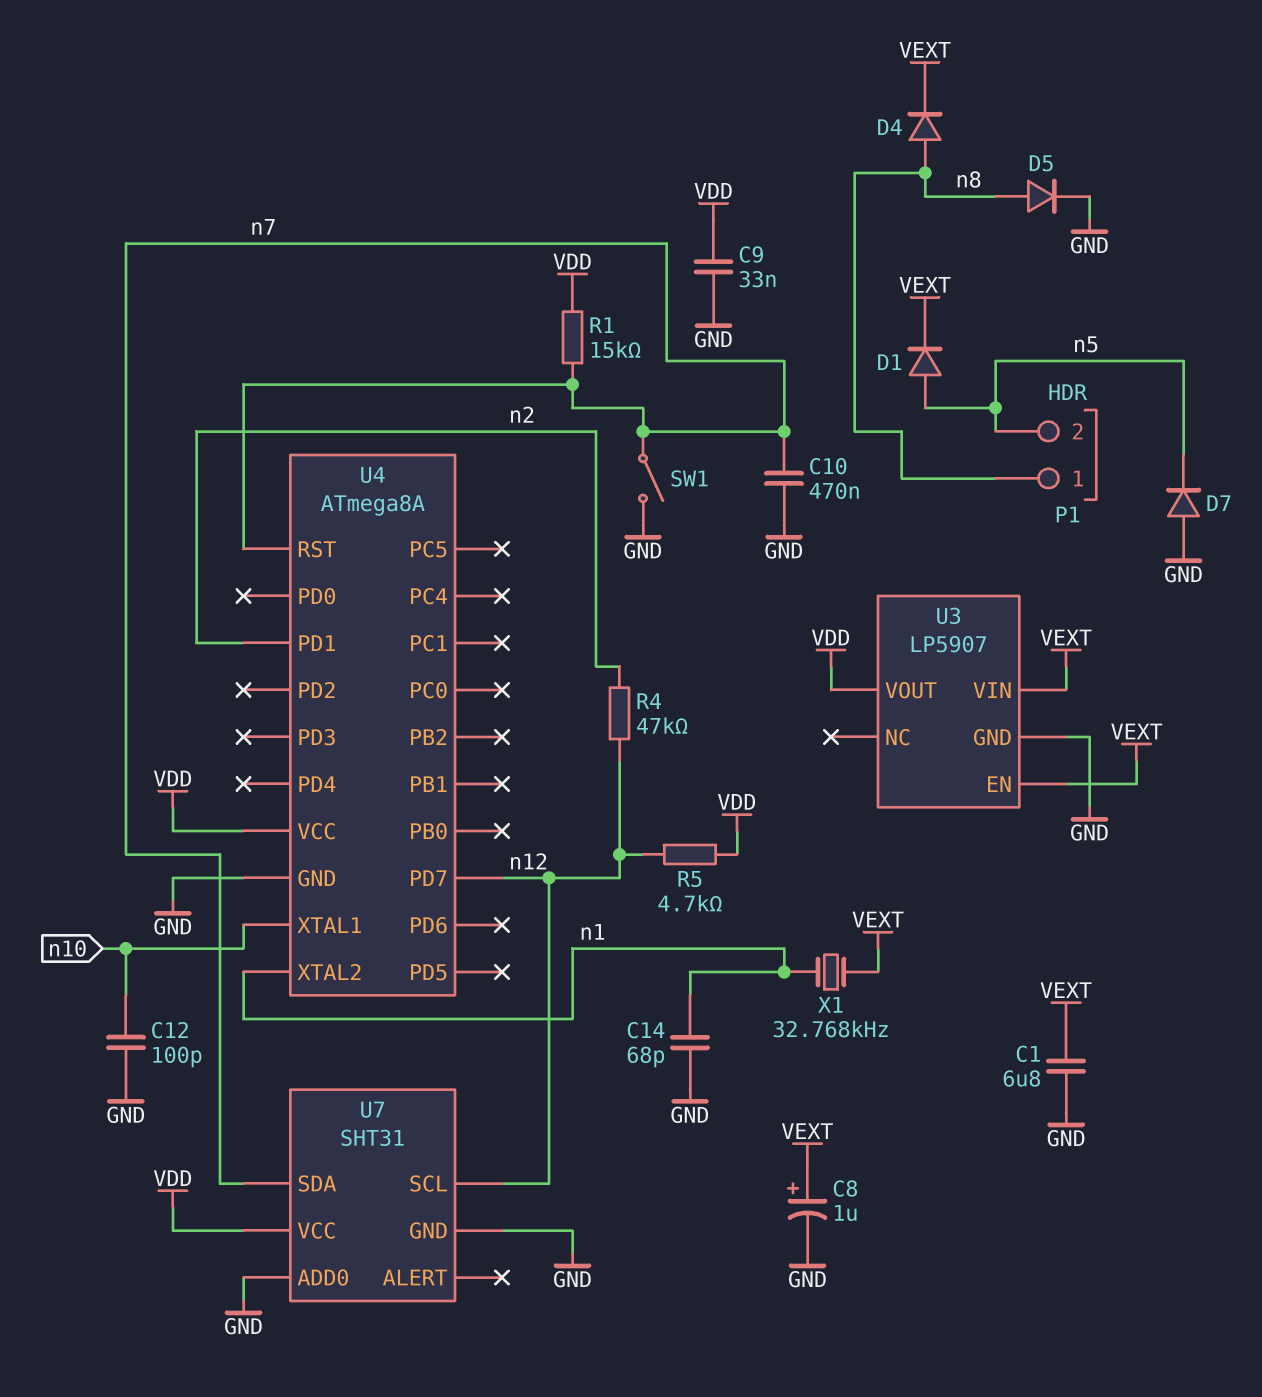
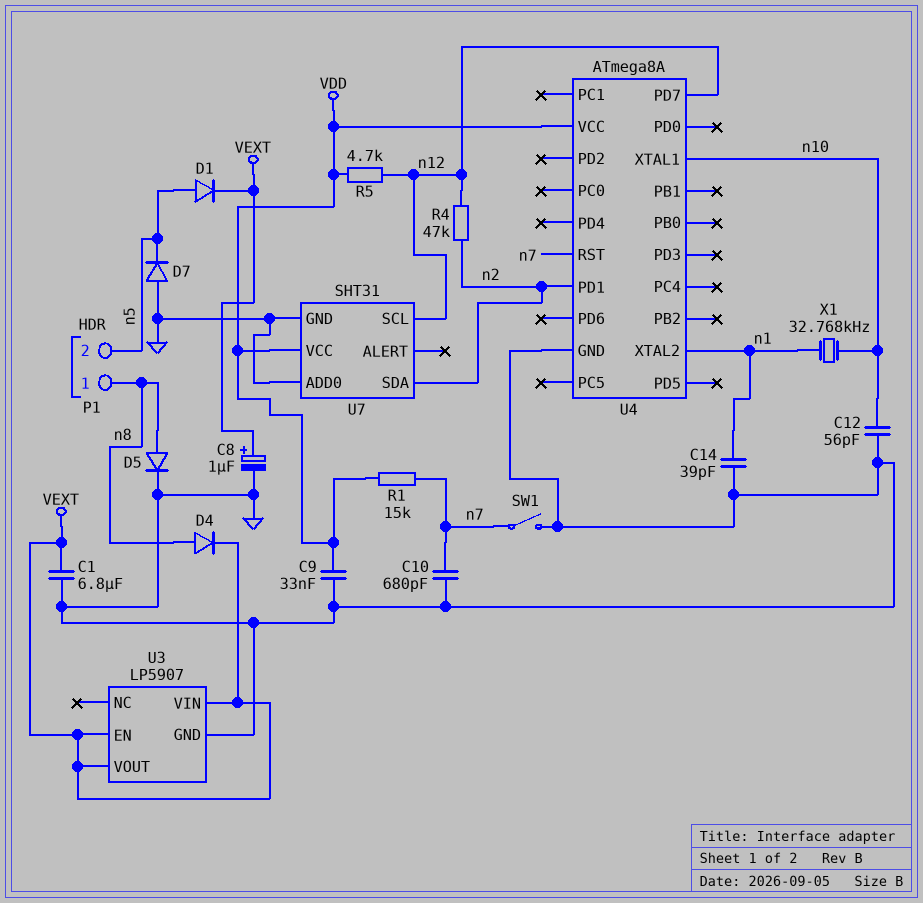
C10: 470nF (GND, n7) -> 680pF (GND, n7)
C12: 100pF (GND, n10) -> 56pF (GND, n10)
C14: 68pF (GND, n1) -> 39pF (GND, n1)
U3 pin VOUT: VDD -> VEXT
U7 pin SDA: n7 -> n2
X1: 32.768kHz (VEXT, n1) -> 32.768kHz (n1, n10)

